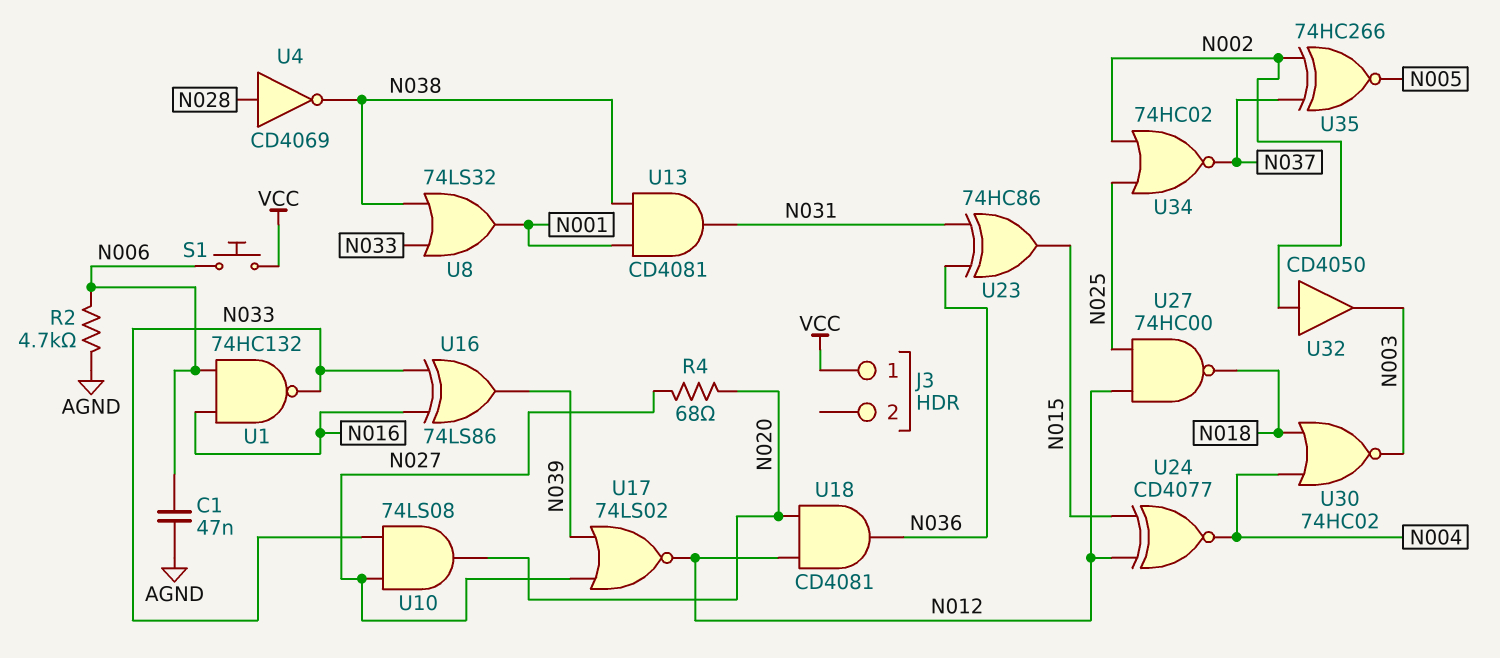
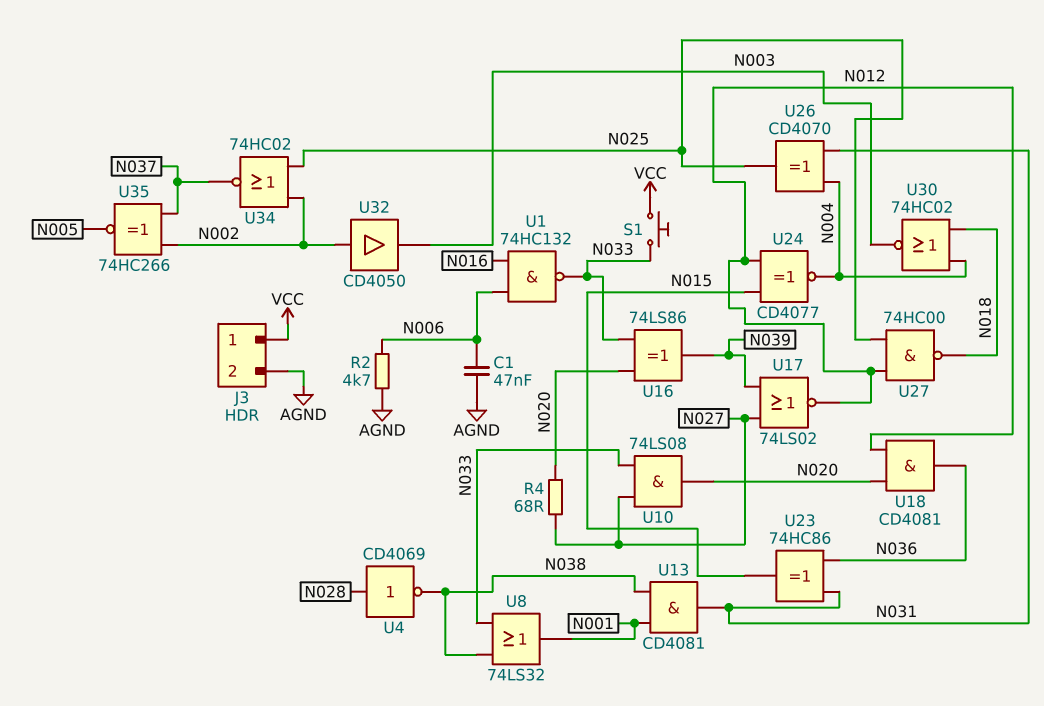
J3 pin 2: none -> AGND
S1: button (N006, VCC) -> button (N033, VCC)
U16: XOR 74LS86 (in N016, in N033, out N039) -> XOR 74LS86 (in N020, in N033, out N039)
U26: none -> XOR CD4070 (in N004, in N031, out N025)

